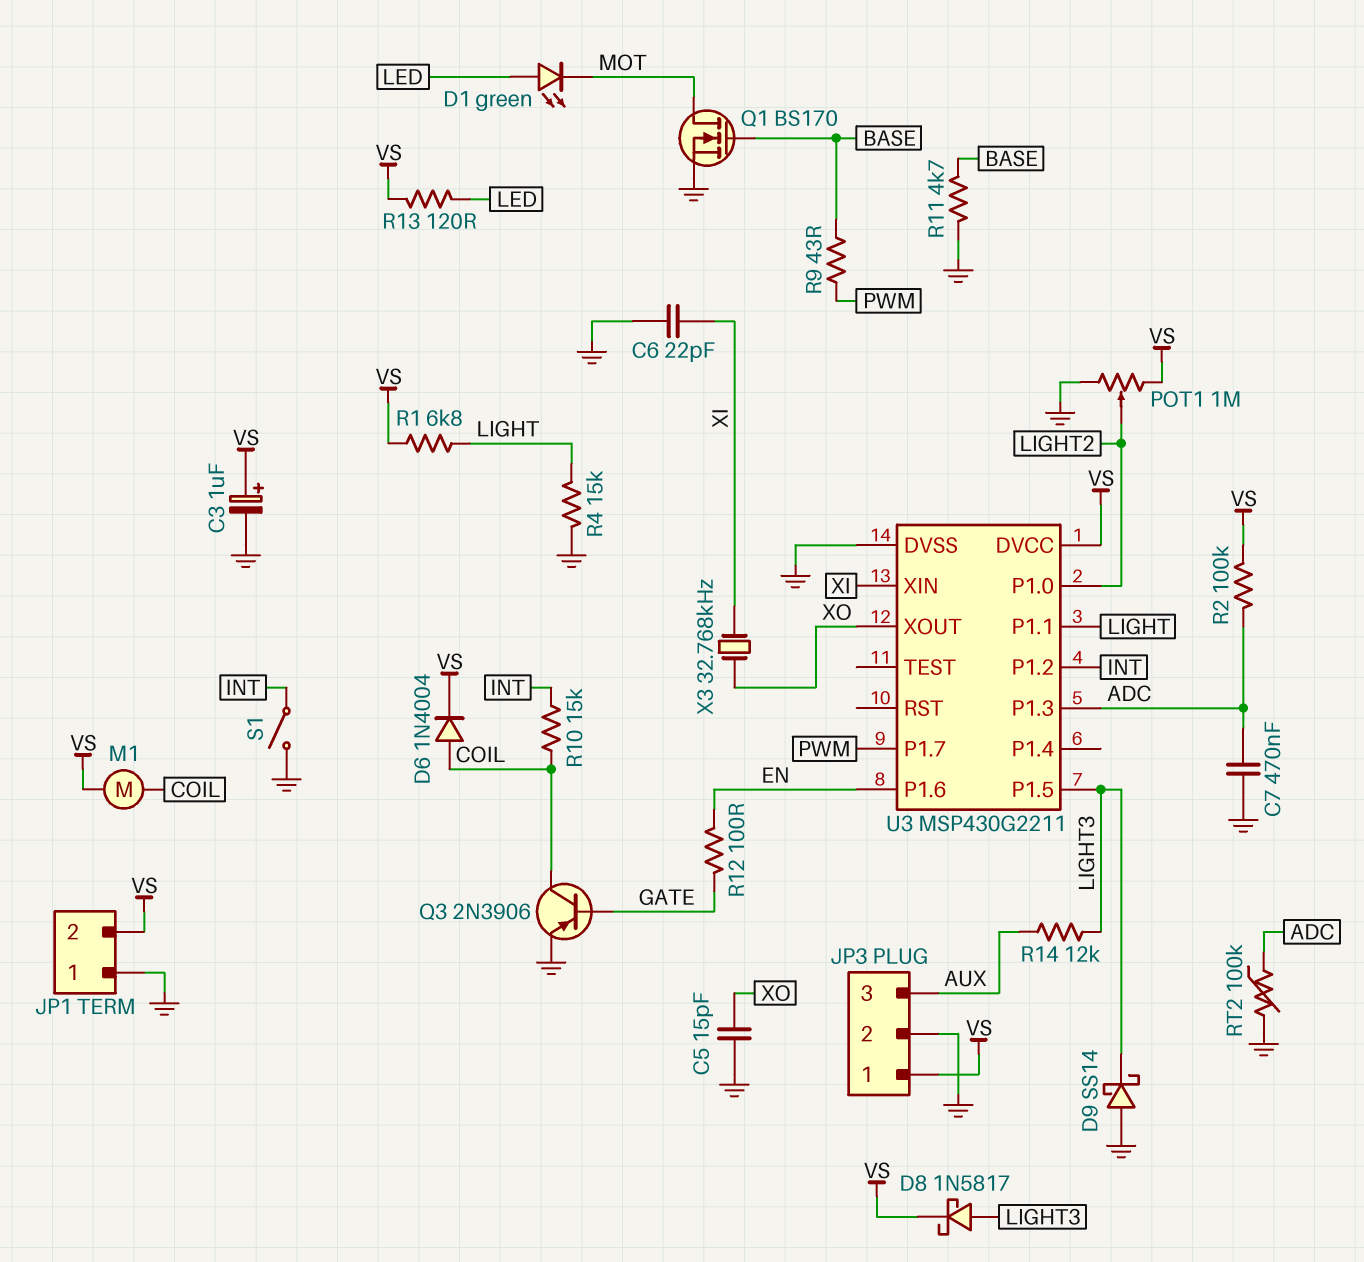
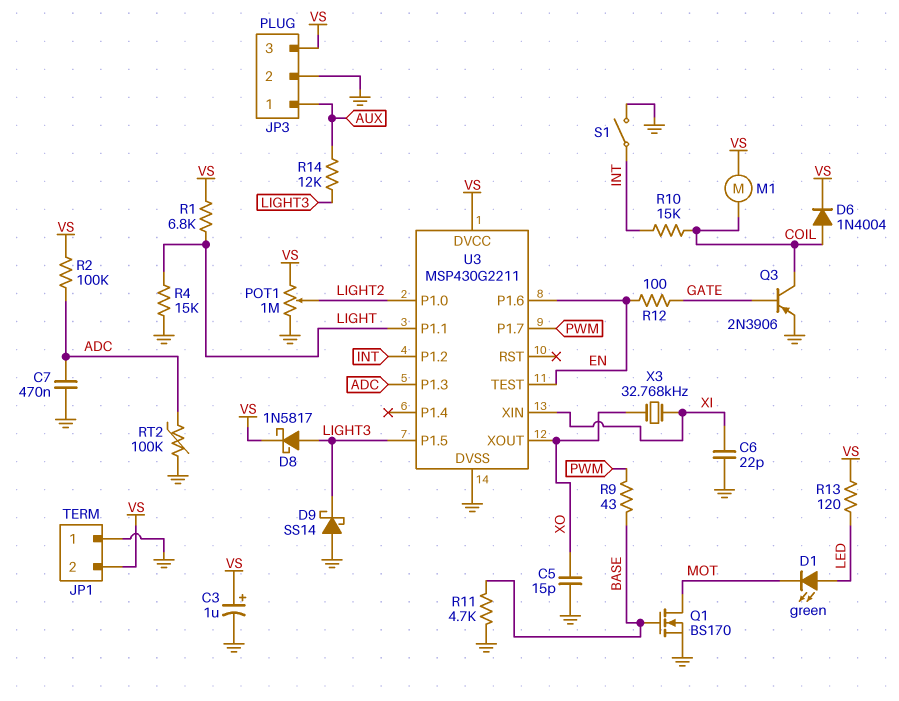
JP3 pin 1: VS -> AUX
JP3 pin 3: AUX -> VS
U3 pin TEST: none -> EN

